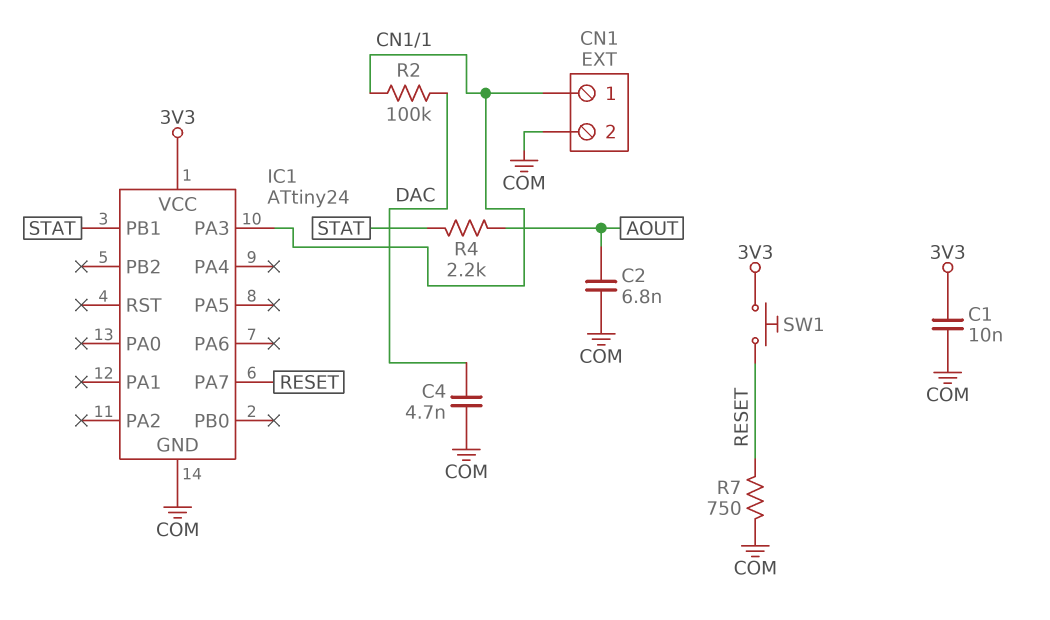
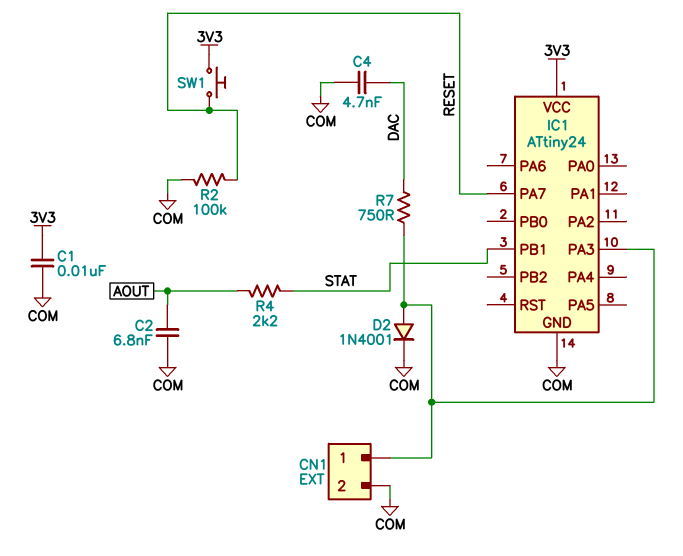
D2: none -> diode 1N4001 (A CN1/1, K COM)
R2: 100k (CN1/1, DAC) -> 100k (COM, RESET)
R7: 750 (COM, RESET) -> 750 (CN1/1, DAC)

